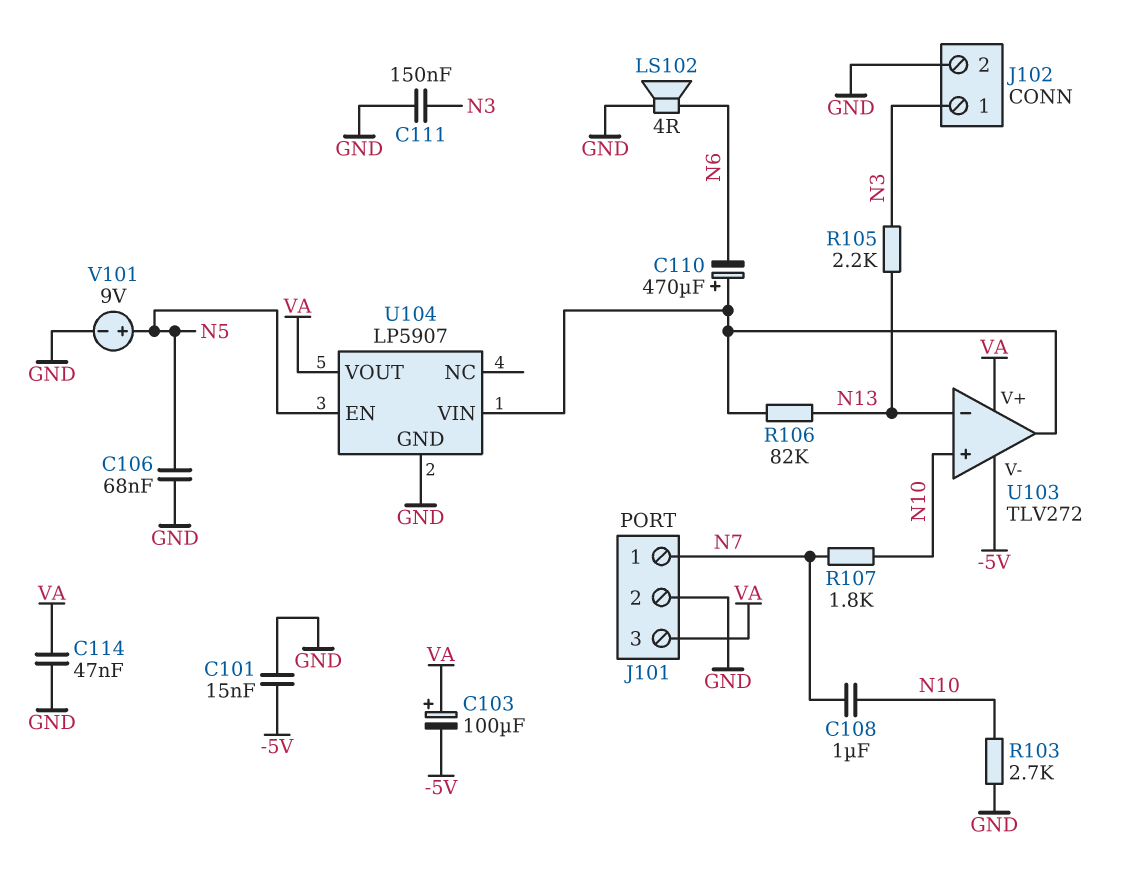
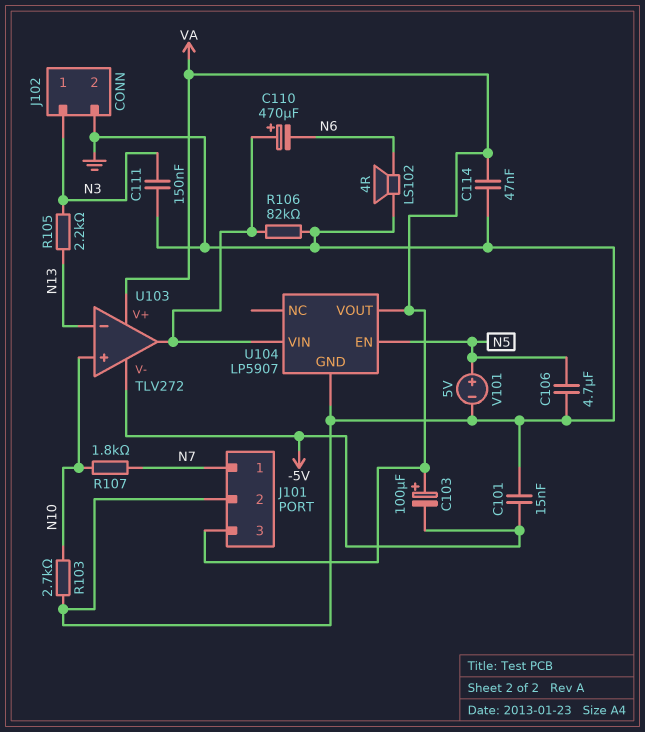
C106: 68nF (GND, N5) -> 4.7uF (GND, N5)
C108: 1uF (N7, N10) -> none
R106: 82k (N13, U103/out) -> 82k (GND, U103/out)
V101: 9V (plus N5, minus GND) -> 5V (plus N5, minus GND)

